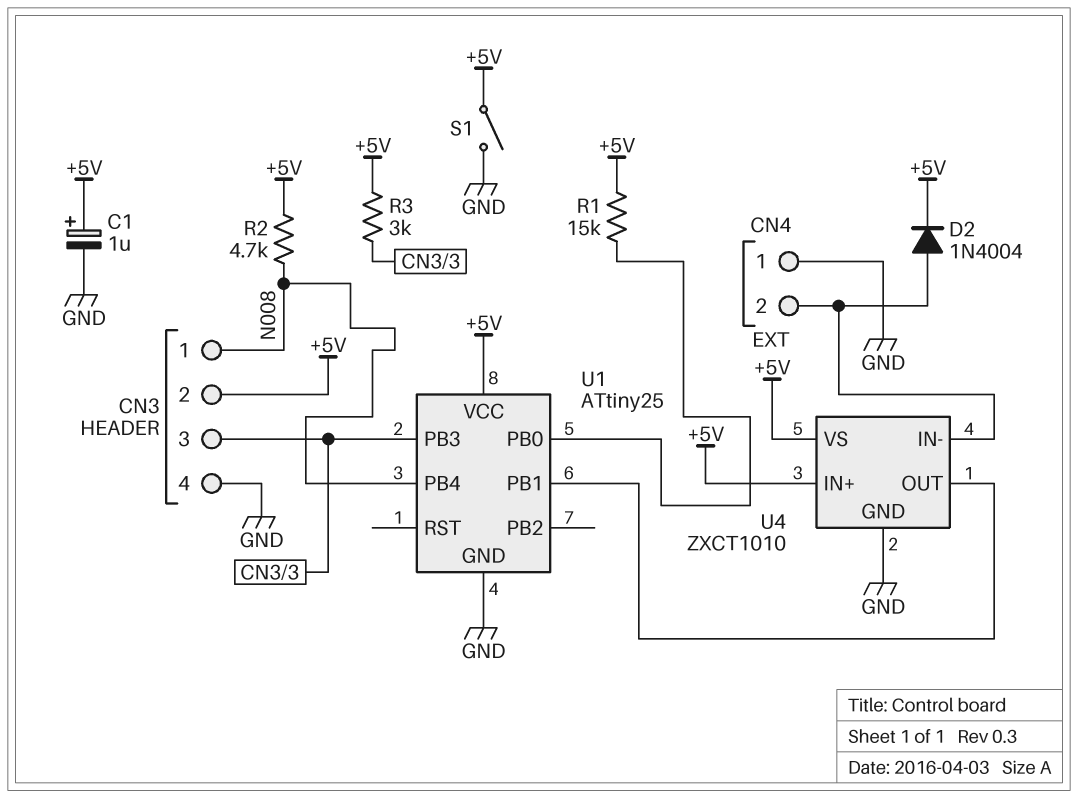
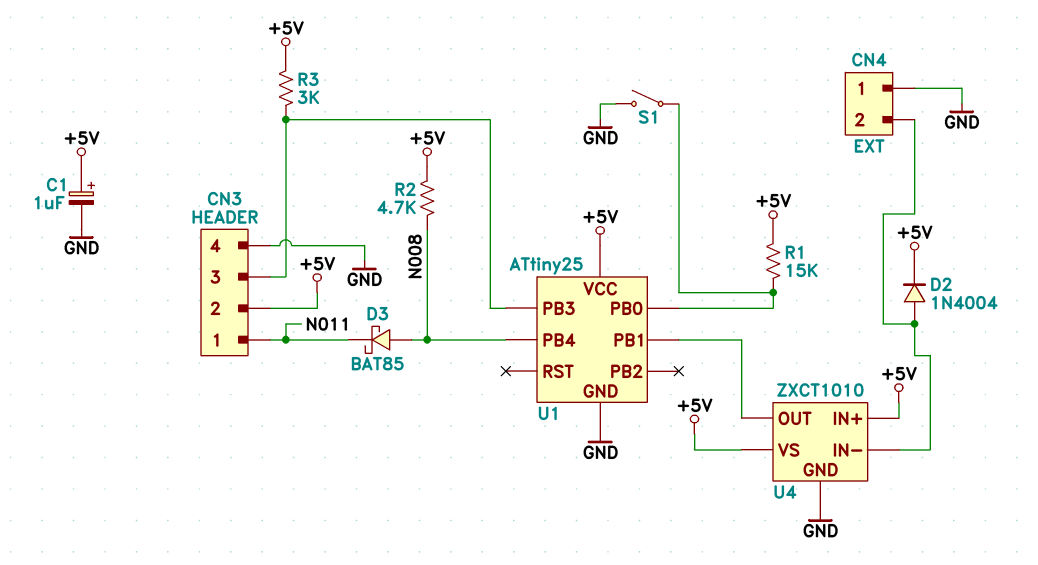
CN3 pin 1: N008 -> N011
D3: none -> schottky BAT85 (A N008, K N011)
S1: switch (+5V, GND) -> switch (GND, U1/PB0)

